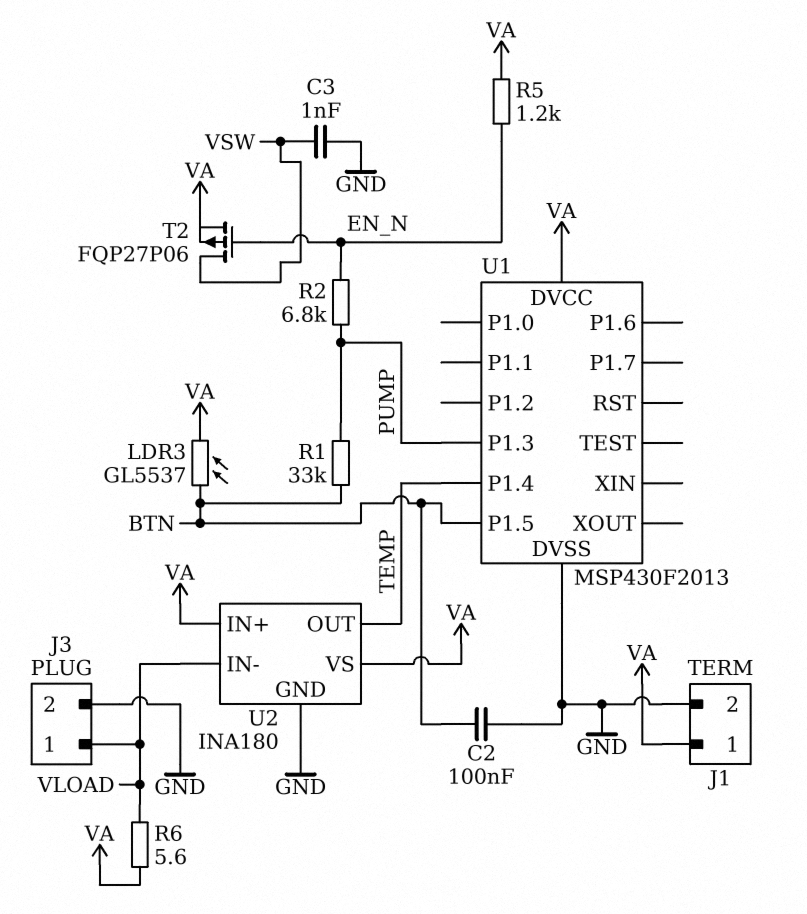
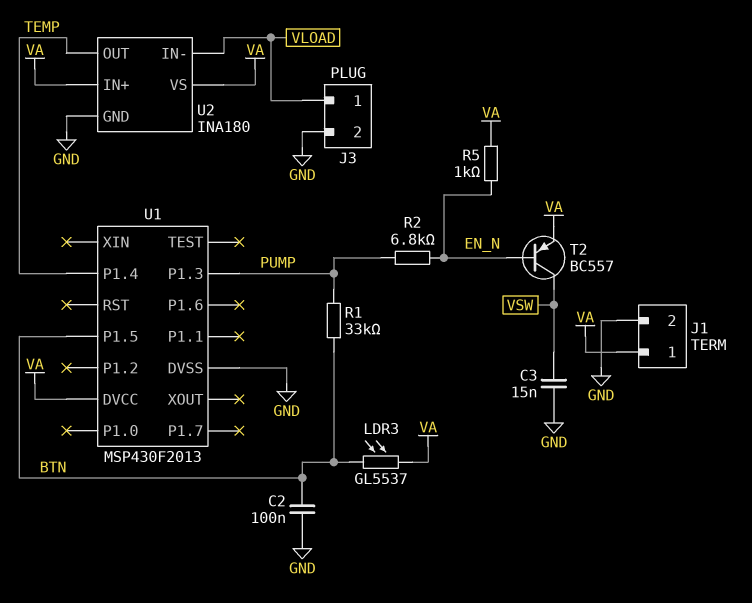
C3: 1nF (GND, VSW) -> 15nF (GND, VSW)
R5: 1.2k (EN_N, VA) -> 1k (EN_N, VA)
R6: 5.6 (VA, VLOAD) -> none
T2: PMOS FQP27P06 (G EN_N, D VSW, S VA) -> PNP BC557 (B EN_N, C VSW, E VA)

